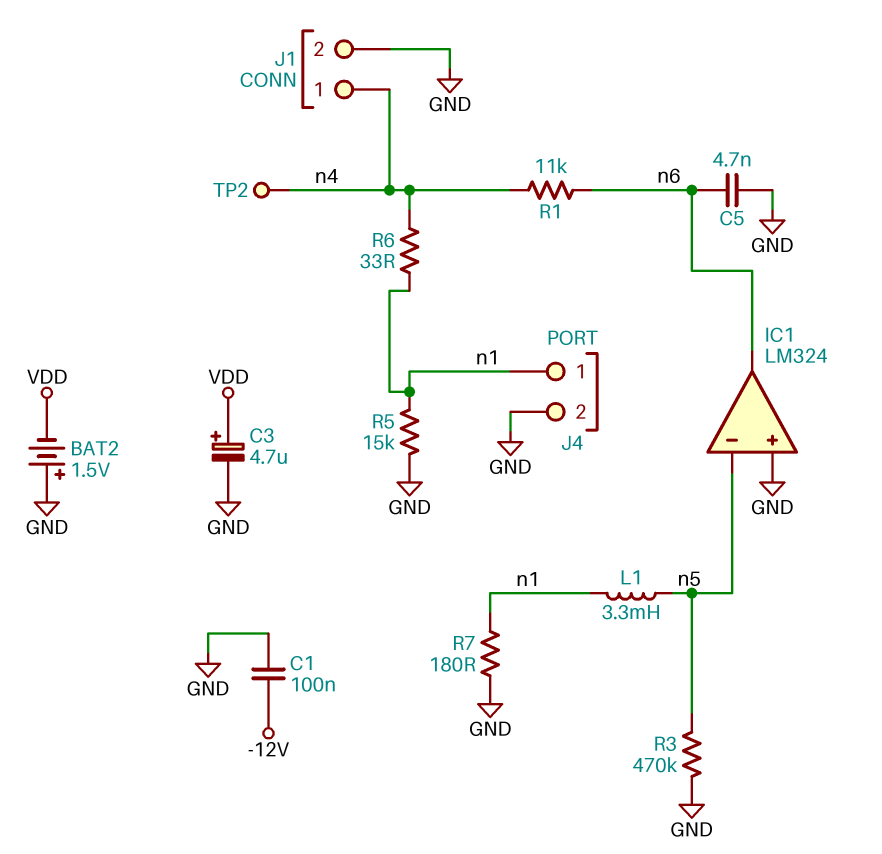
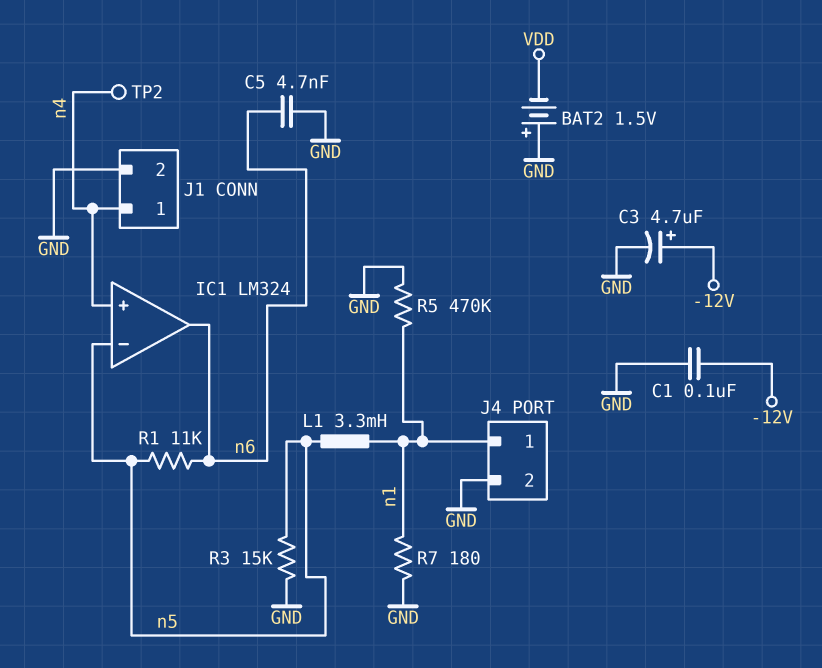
C3: 4.7uF (plus VDD, minus GND) -> 4.7uF (plus -12V, minus GND)
IC1 pin in+: GND -> n4
R1: 11k (n4, n6) -> 11k (n5, n6)
R3: 470k (GND, n5) -> 15k (GND, n5)
R5: 15k (GND, n1) -> 470k (GND, n1)
R6: 33 (n1, n4) -> none

